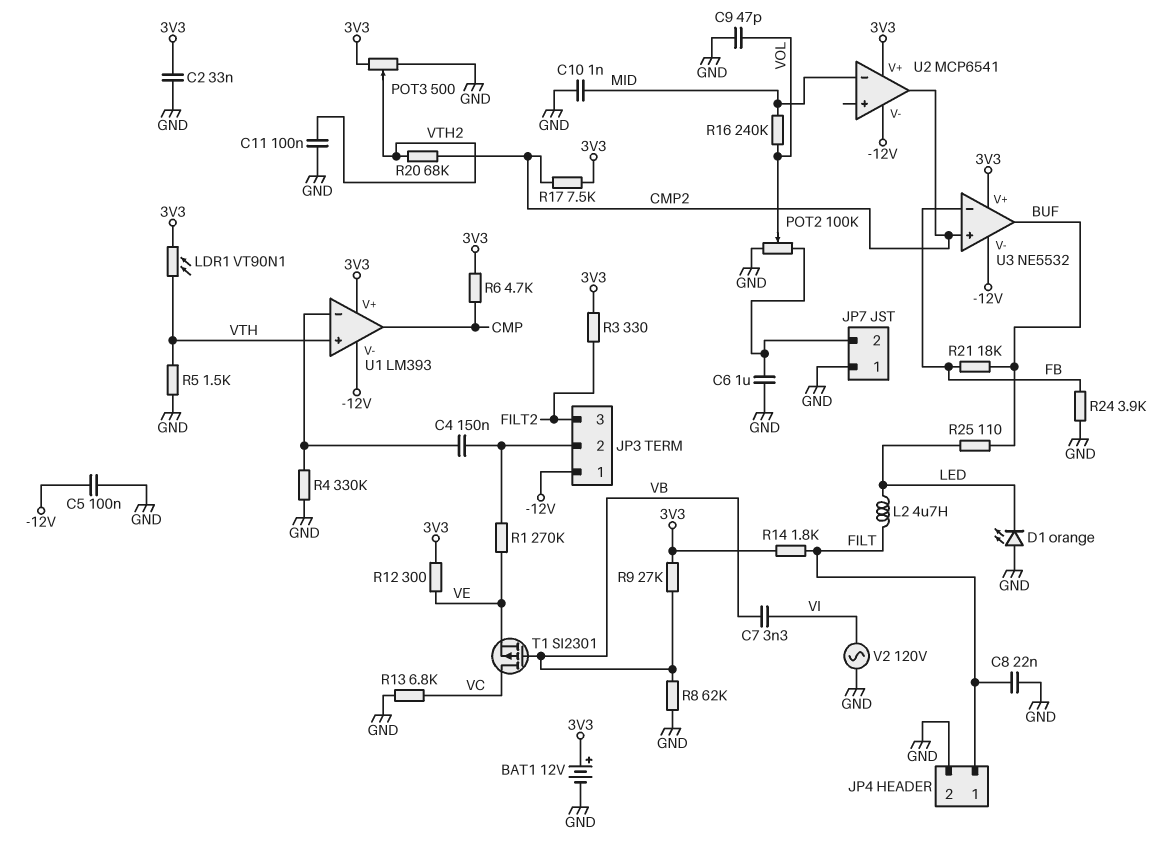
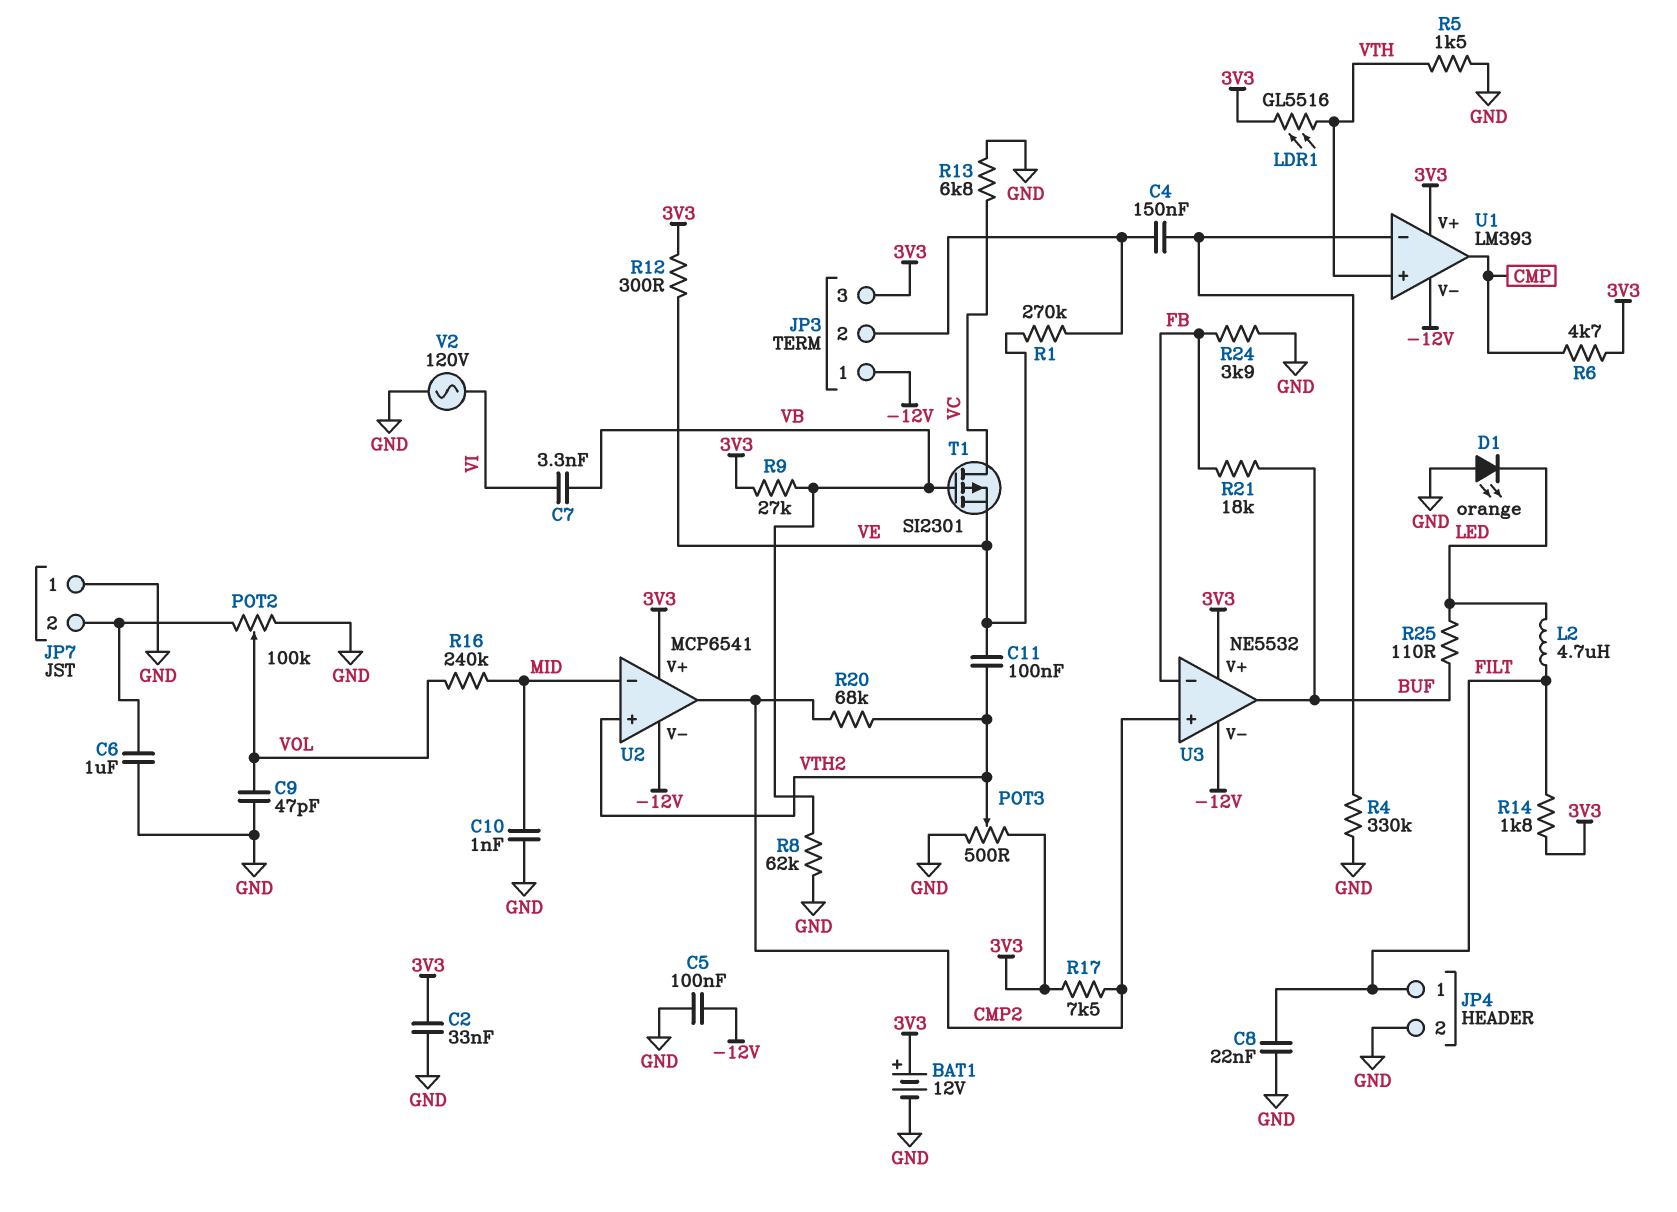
C11: 100nF (GND, VTH2) -> 100nF (VE, VTH2)
JP3 pin 3: FILT2 -> 3V3
LDR1: VT90N1 (3V3, VTH) -> GL5516 (3V3, VTH)
R3: 330 (3V3, FILT2) -> none
U2 pin in+: none -> VTH2

